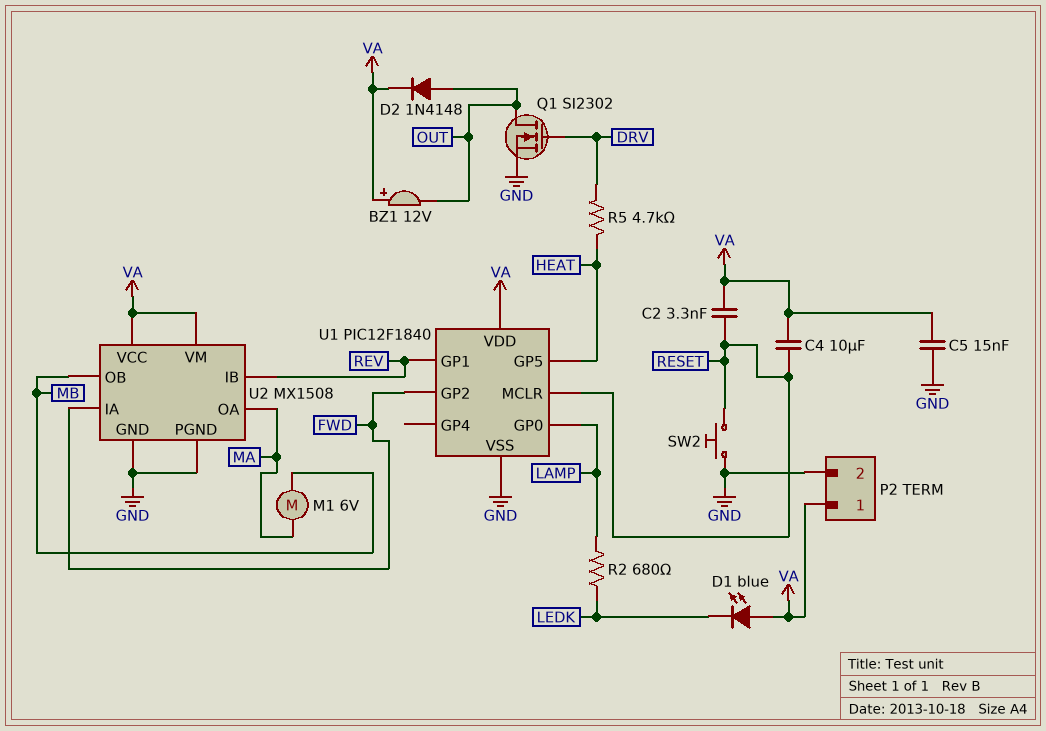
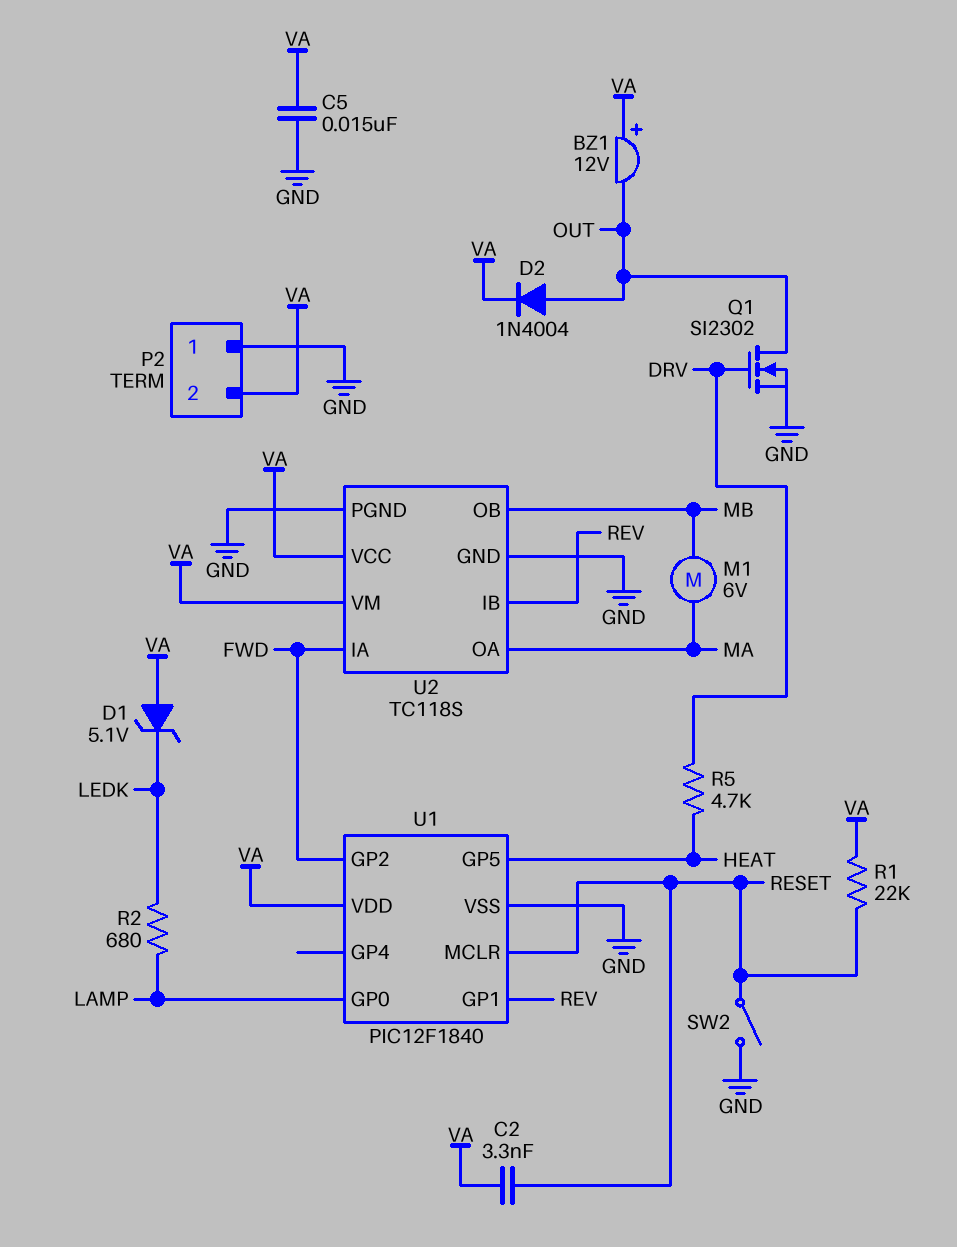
C4: 10uF (RESET, VA) -> none
D1: LED blue (A VA, K LEDK) -> zener 5.1V (A VA, K LEDK)
D2: diode 1N4148 (A OUT, K VA) -> diode 1N4004 (A OUT, K VA)
P2 pin 1: VA -> GND
P2 pin 2: GND -> VA
R1: none -> 22k (RESET, VA)
SW2: button (GND, RESET) -> switch (GND, RESET)
U2: MX1508 -> TC118S

